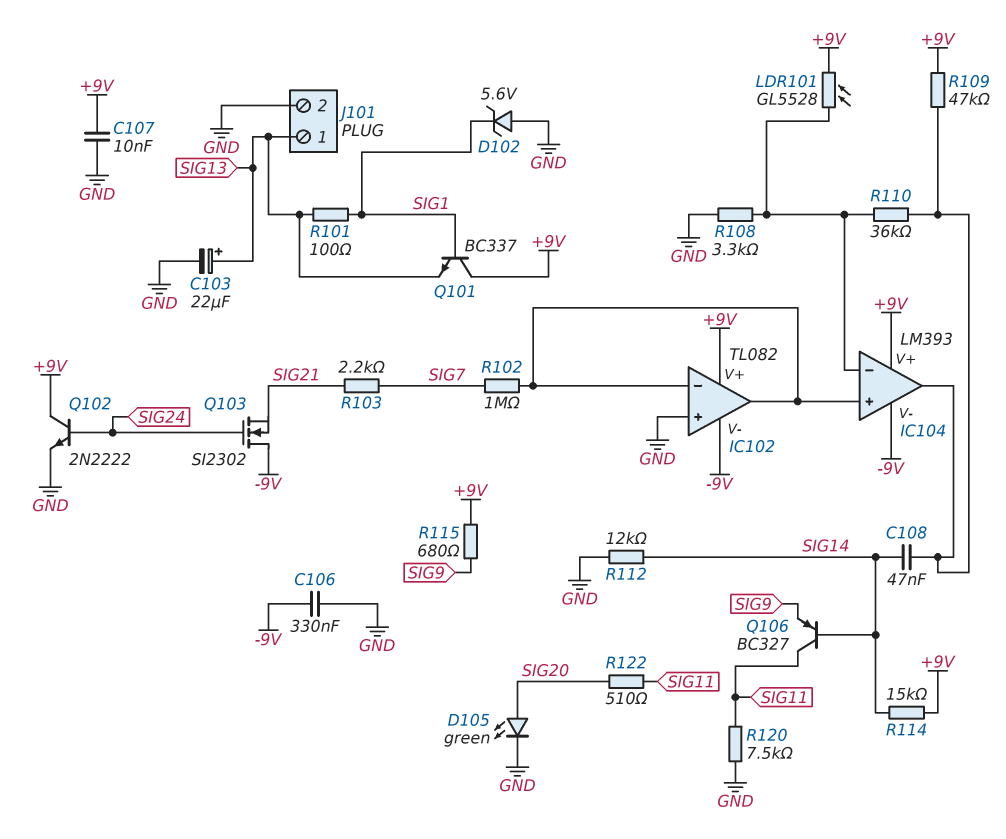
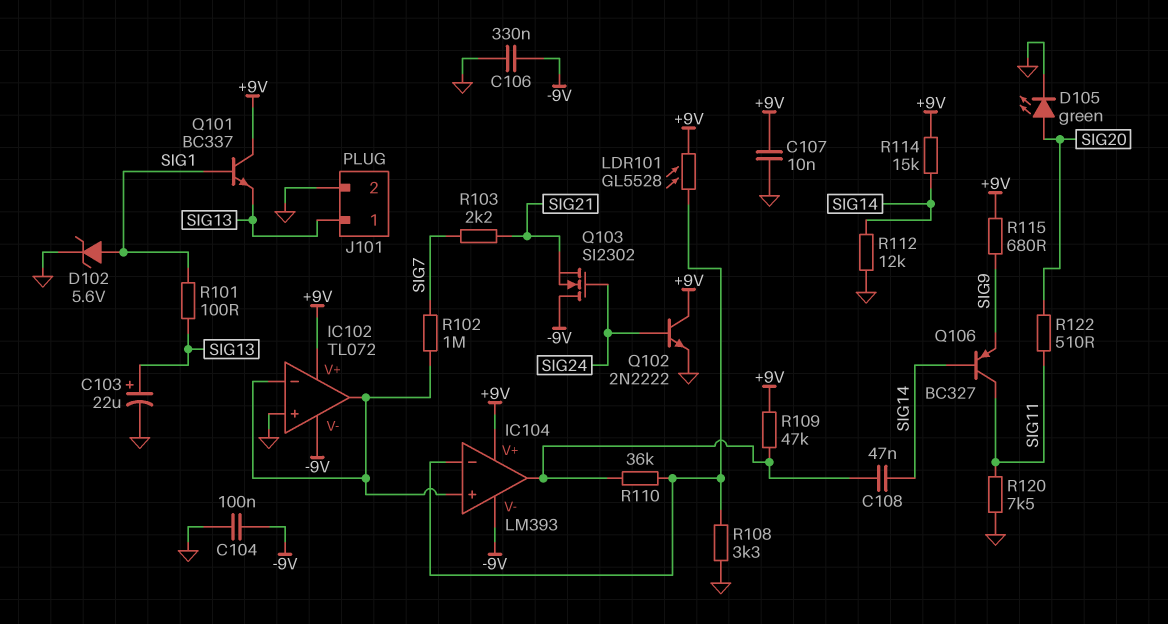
C104: none -> 100nF (-9V, GND)
D102: zener 5.6V (A GND, K SIG1) -> zener 5.6V (A SIG1, K GND)
IC102: TL082 -> TL072

